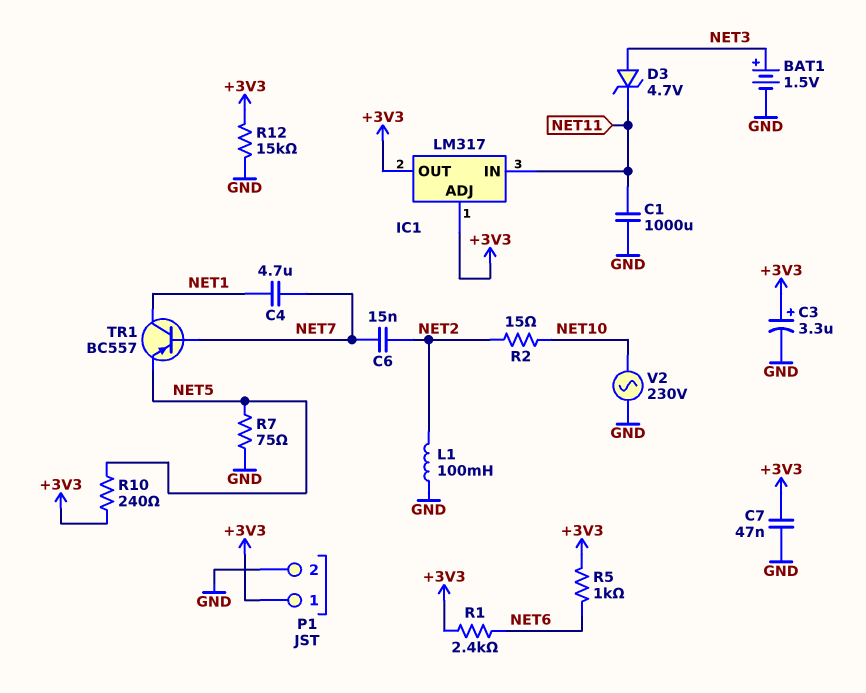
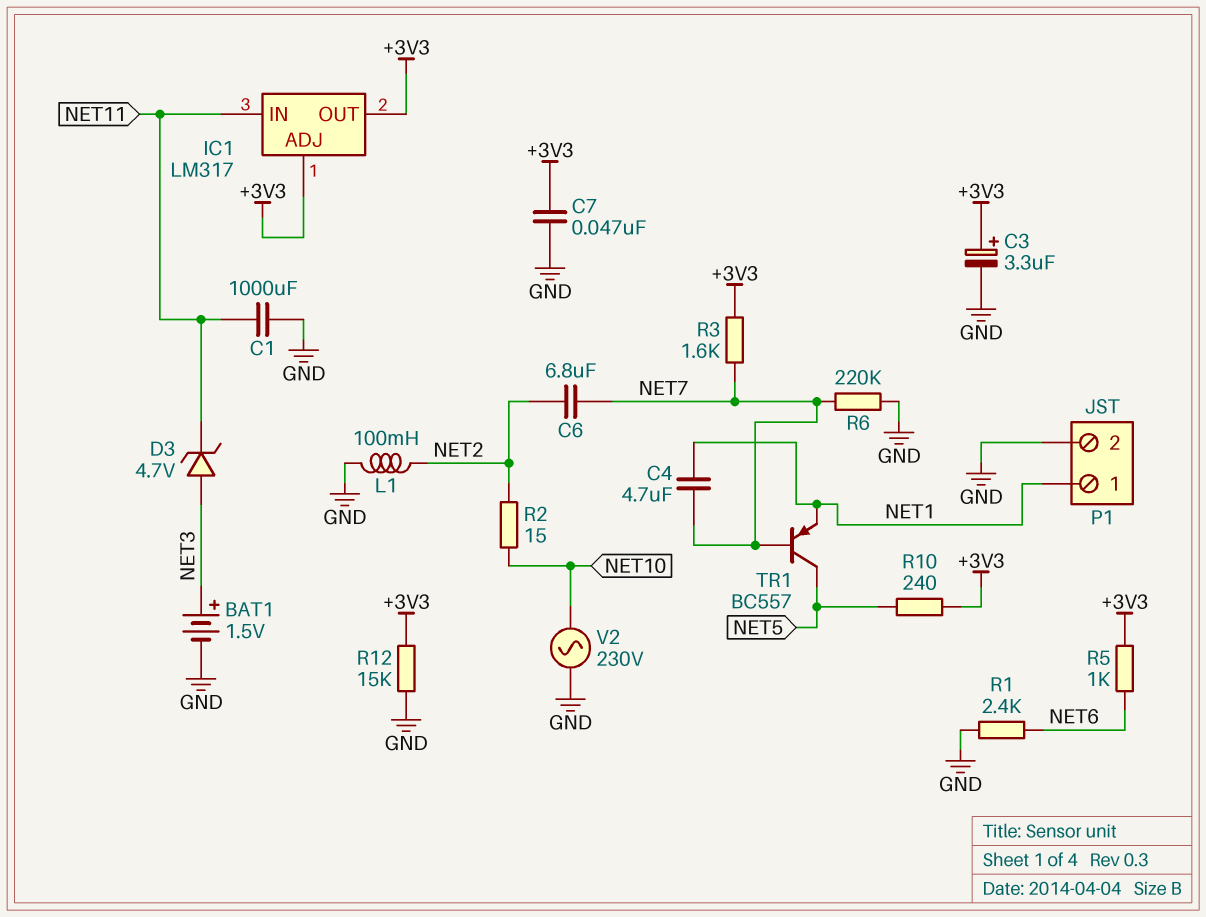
C6: 15nF (NET2, NET7) -> 6.8uF (NET2, NET7)
P1 pin 1: +3V3 -> NET1
R1: 2.4k (+3V3, NET6) -> 2.4k (GND, NET6)
R3: none -> 1.6k (+3V3, NET7)
R6: none -> 220k (GND, NET7)
R7: 75 (GND, NET5) -> none
TR1: PNP BC557 (B NET7, C NET1, E NET5) -> PNP BC557 (B NET7, C NET5, E NET1)

